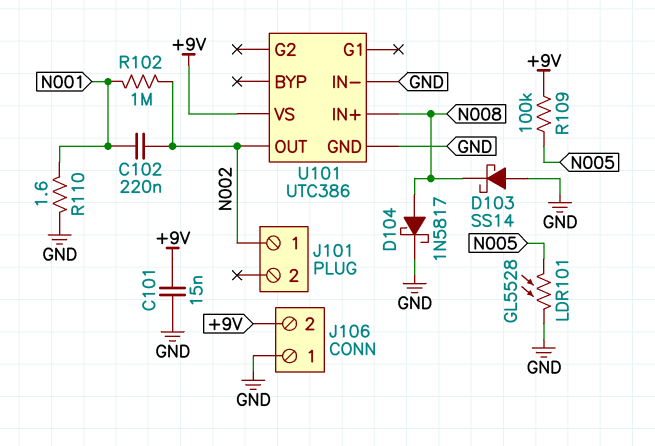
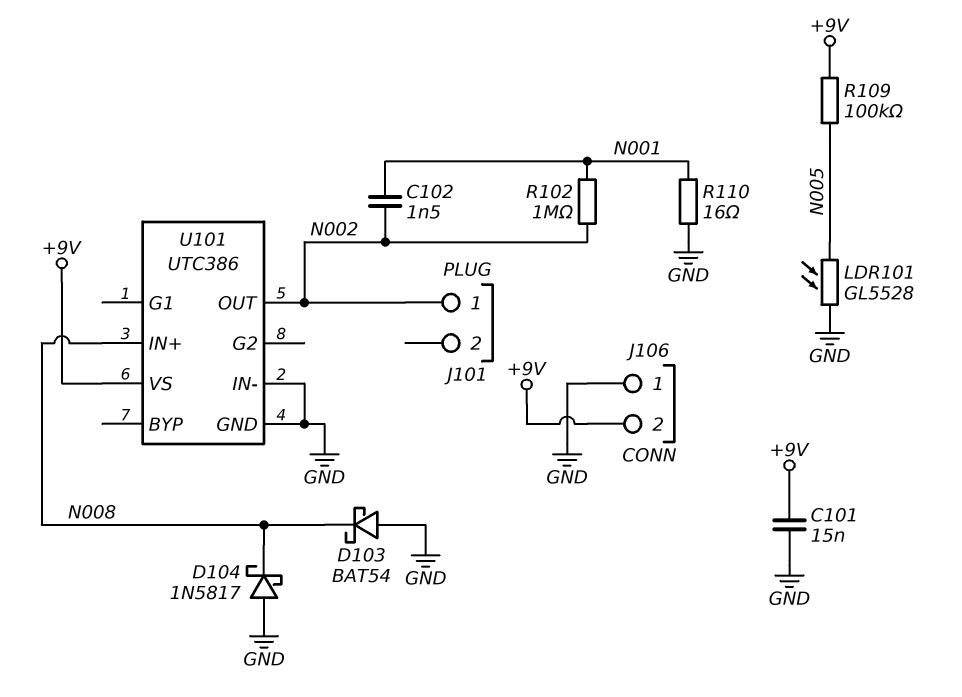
C102: 220nF (N001, N002) -> 1.5nF (N001, N002)
D103: schottky SS14 (A GND, K N008) -> schottky BAT54 (A GND, K N008)
D104: schottky 1N5817 (A N008, K GND) -> schottky 1N5817 (A GND, K N008)
R110: 1.6 (GND, N001) -> 16 (GND, N001)

